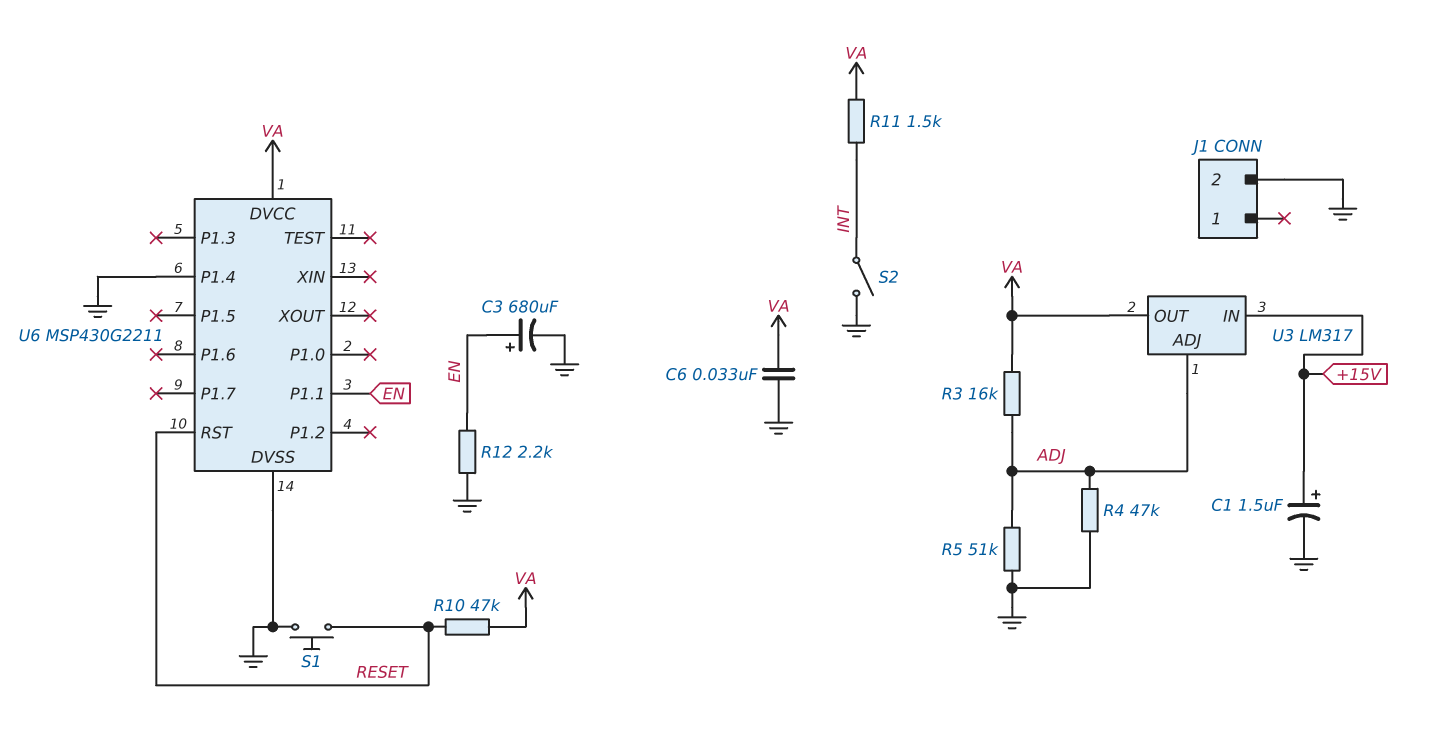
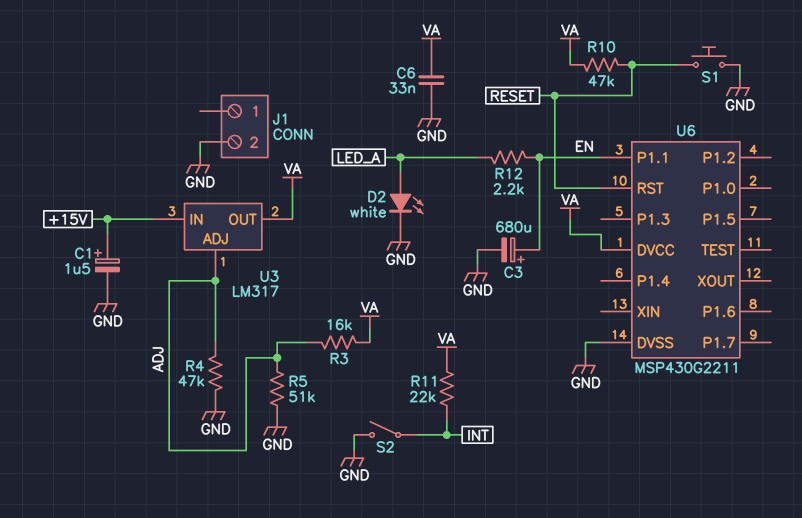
D2: none -> LED white (A LED_A, K GND)
R11: 1.5k (INT, VA) -> 22k (INT, VA)
R12: 2.2k (EN, GND) -> 2.2k (EN, LED_A)
U6 pin P1.4: GND -> none

